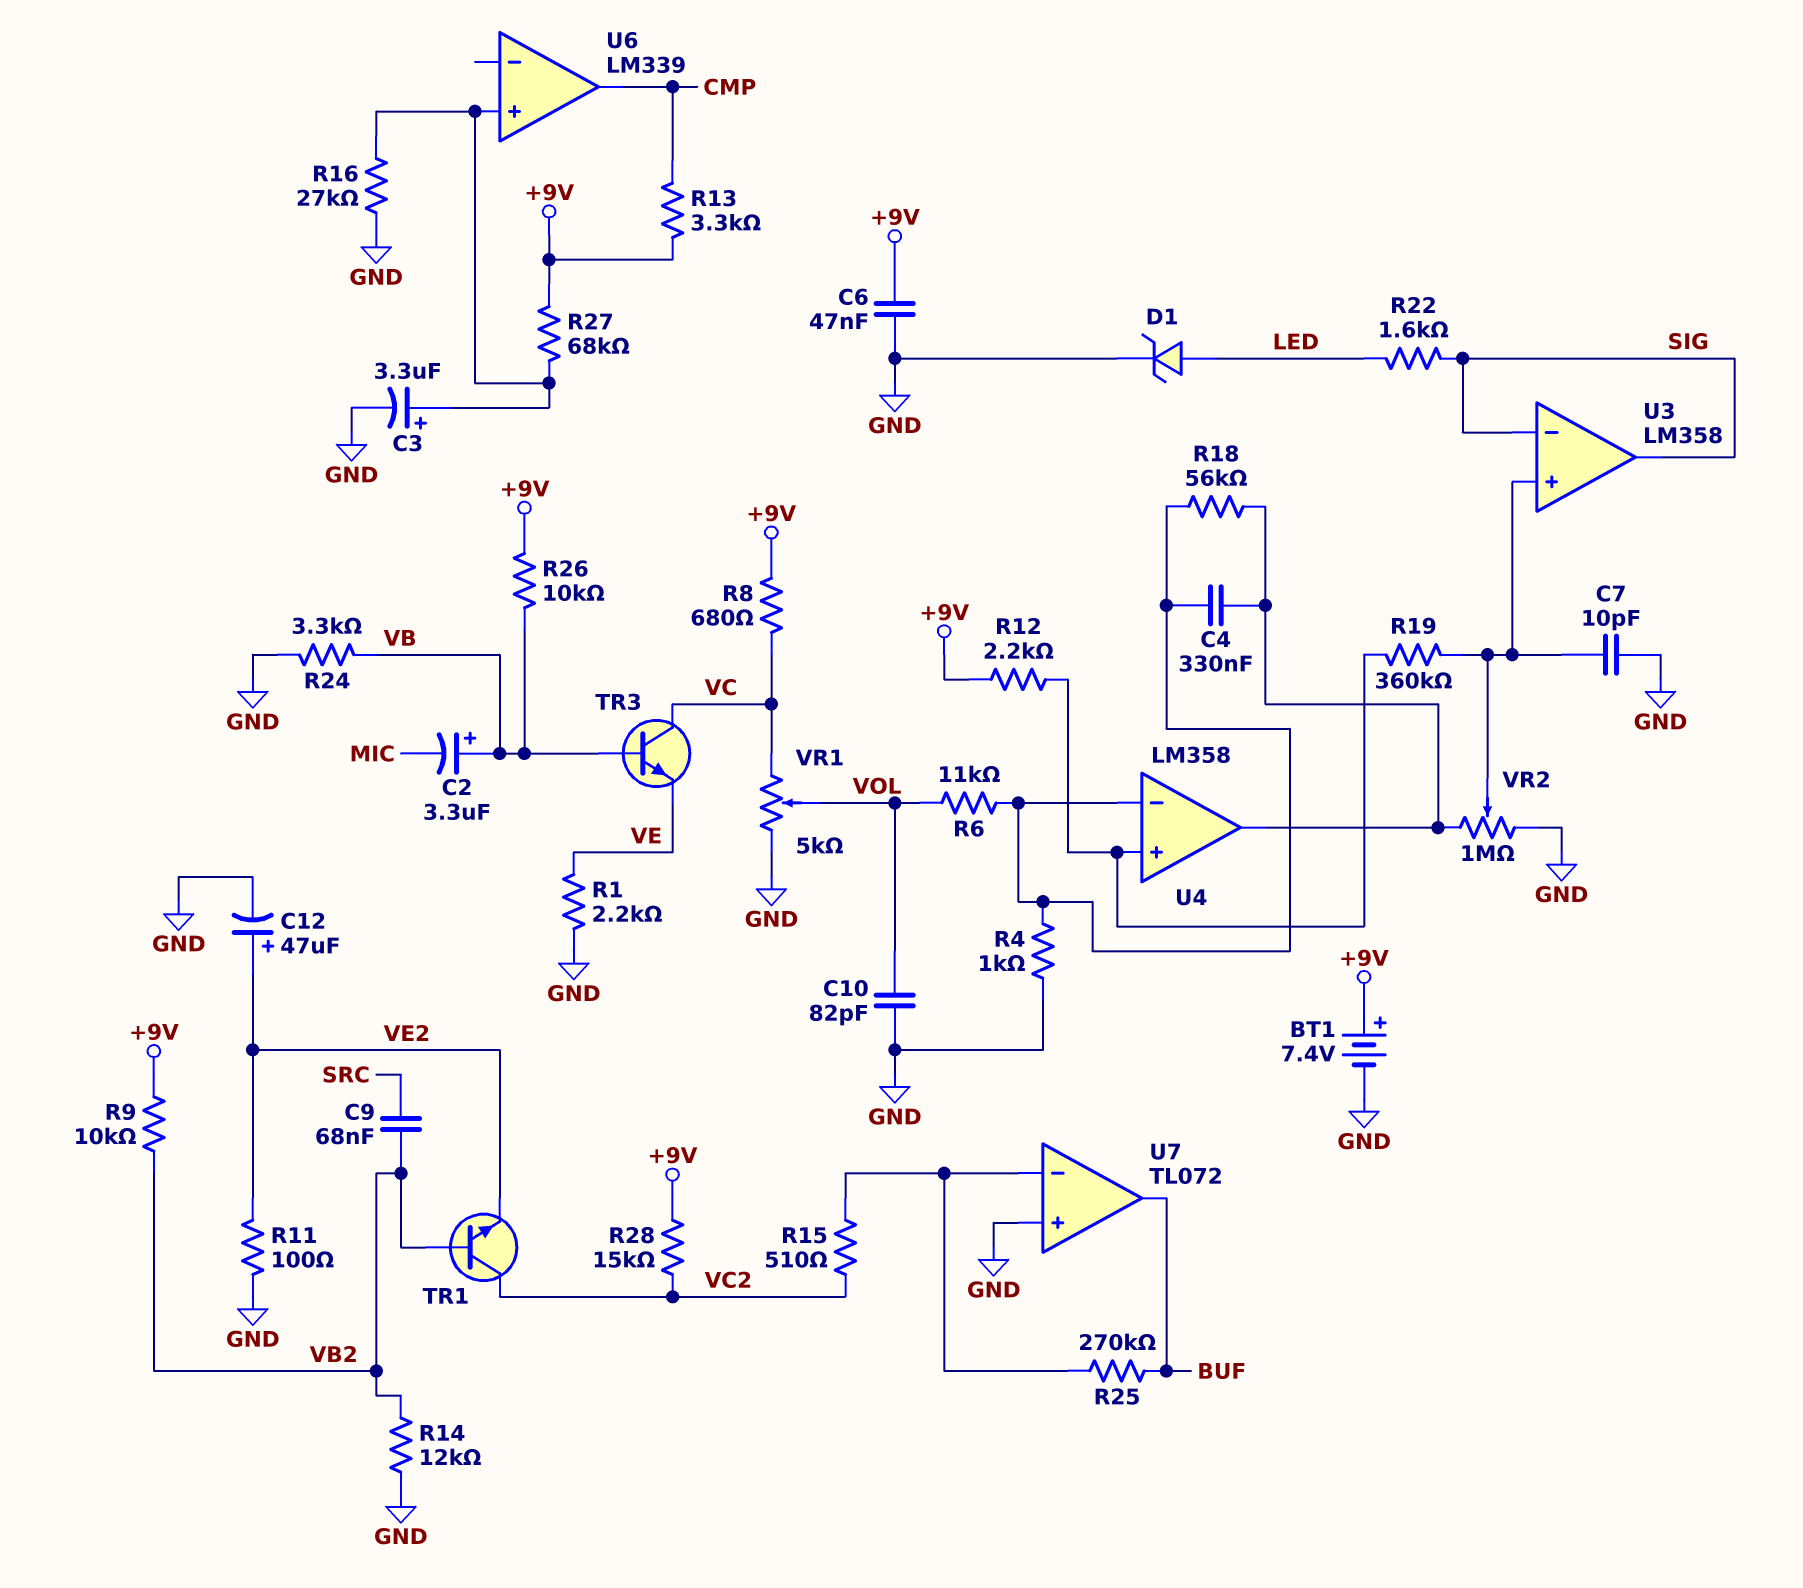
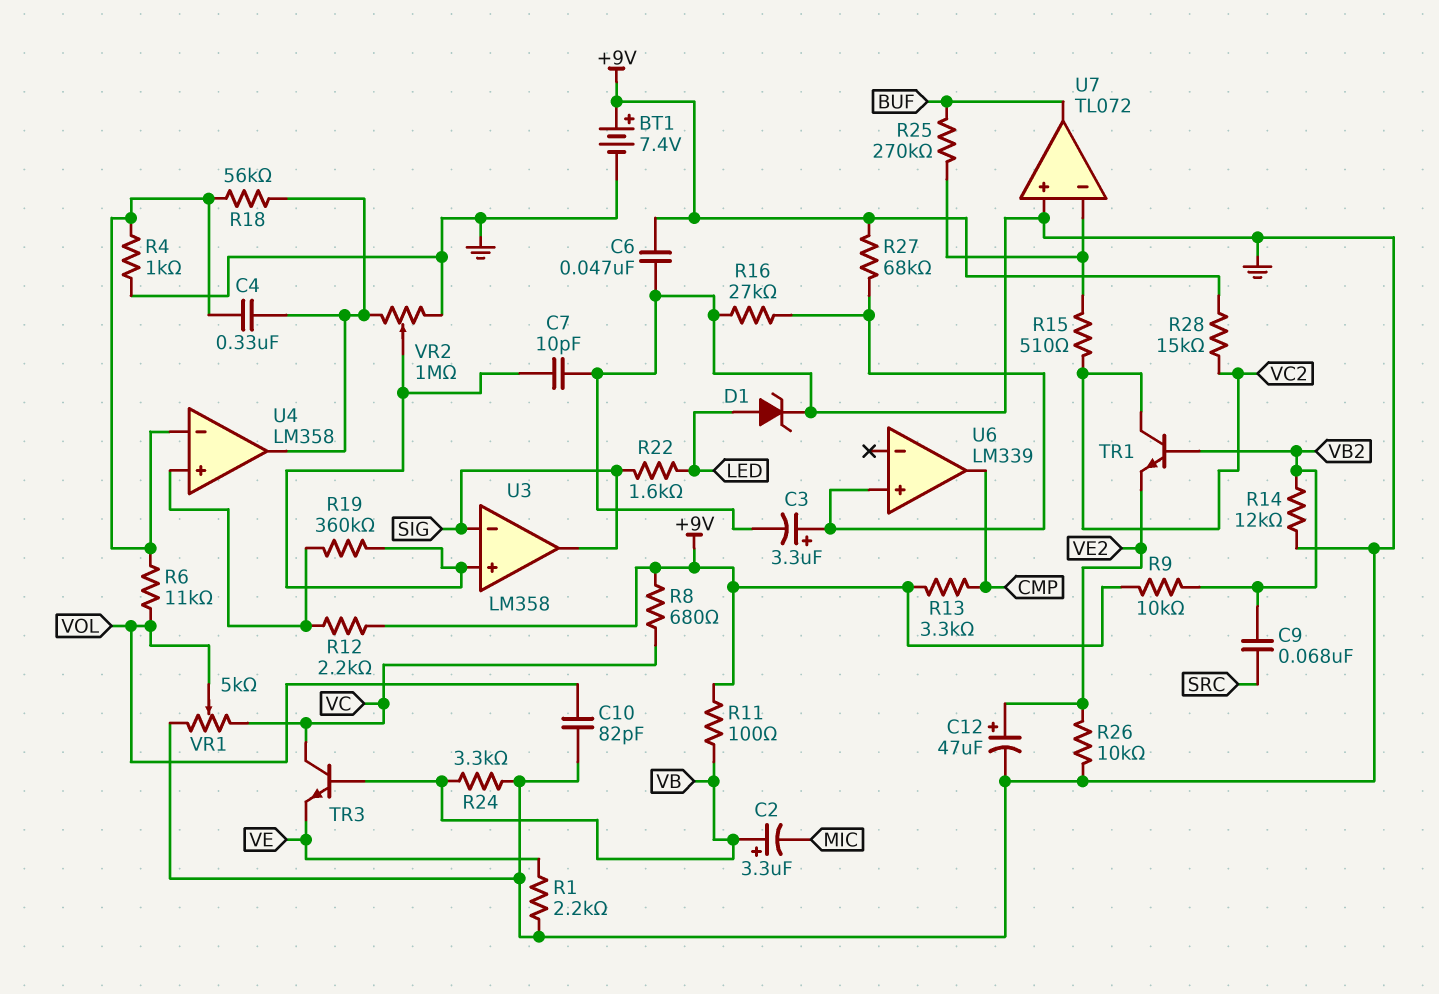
R11: 100 (GND, VE2) -> 100 (+9V, VB)
R26: 10k (+9V, VB) -> 10k (GND, VE2)

